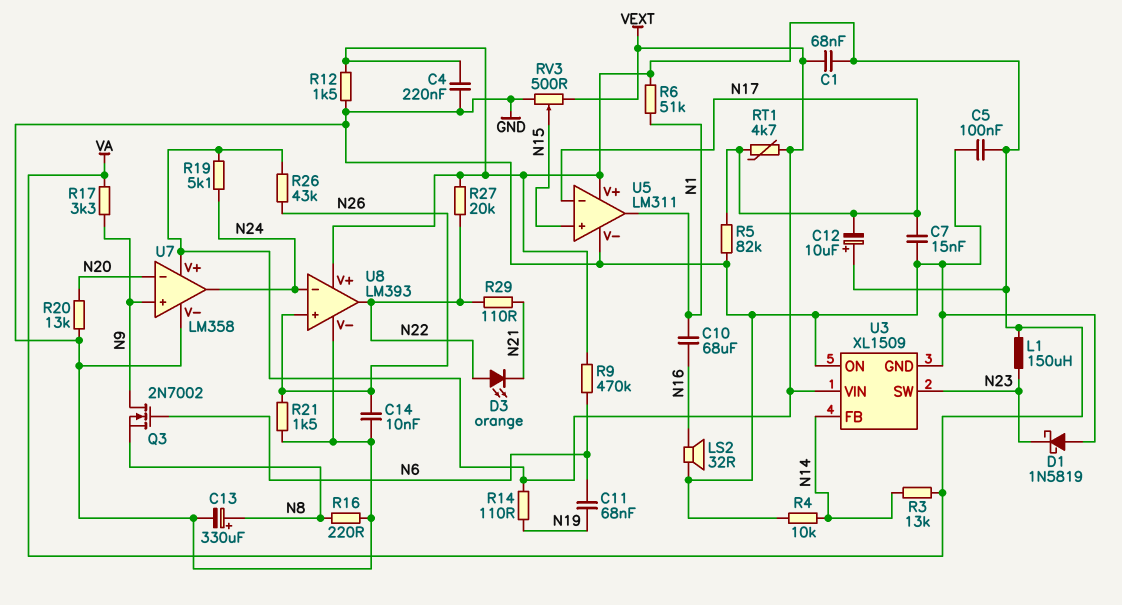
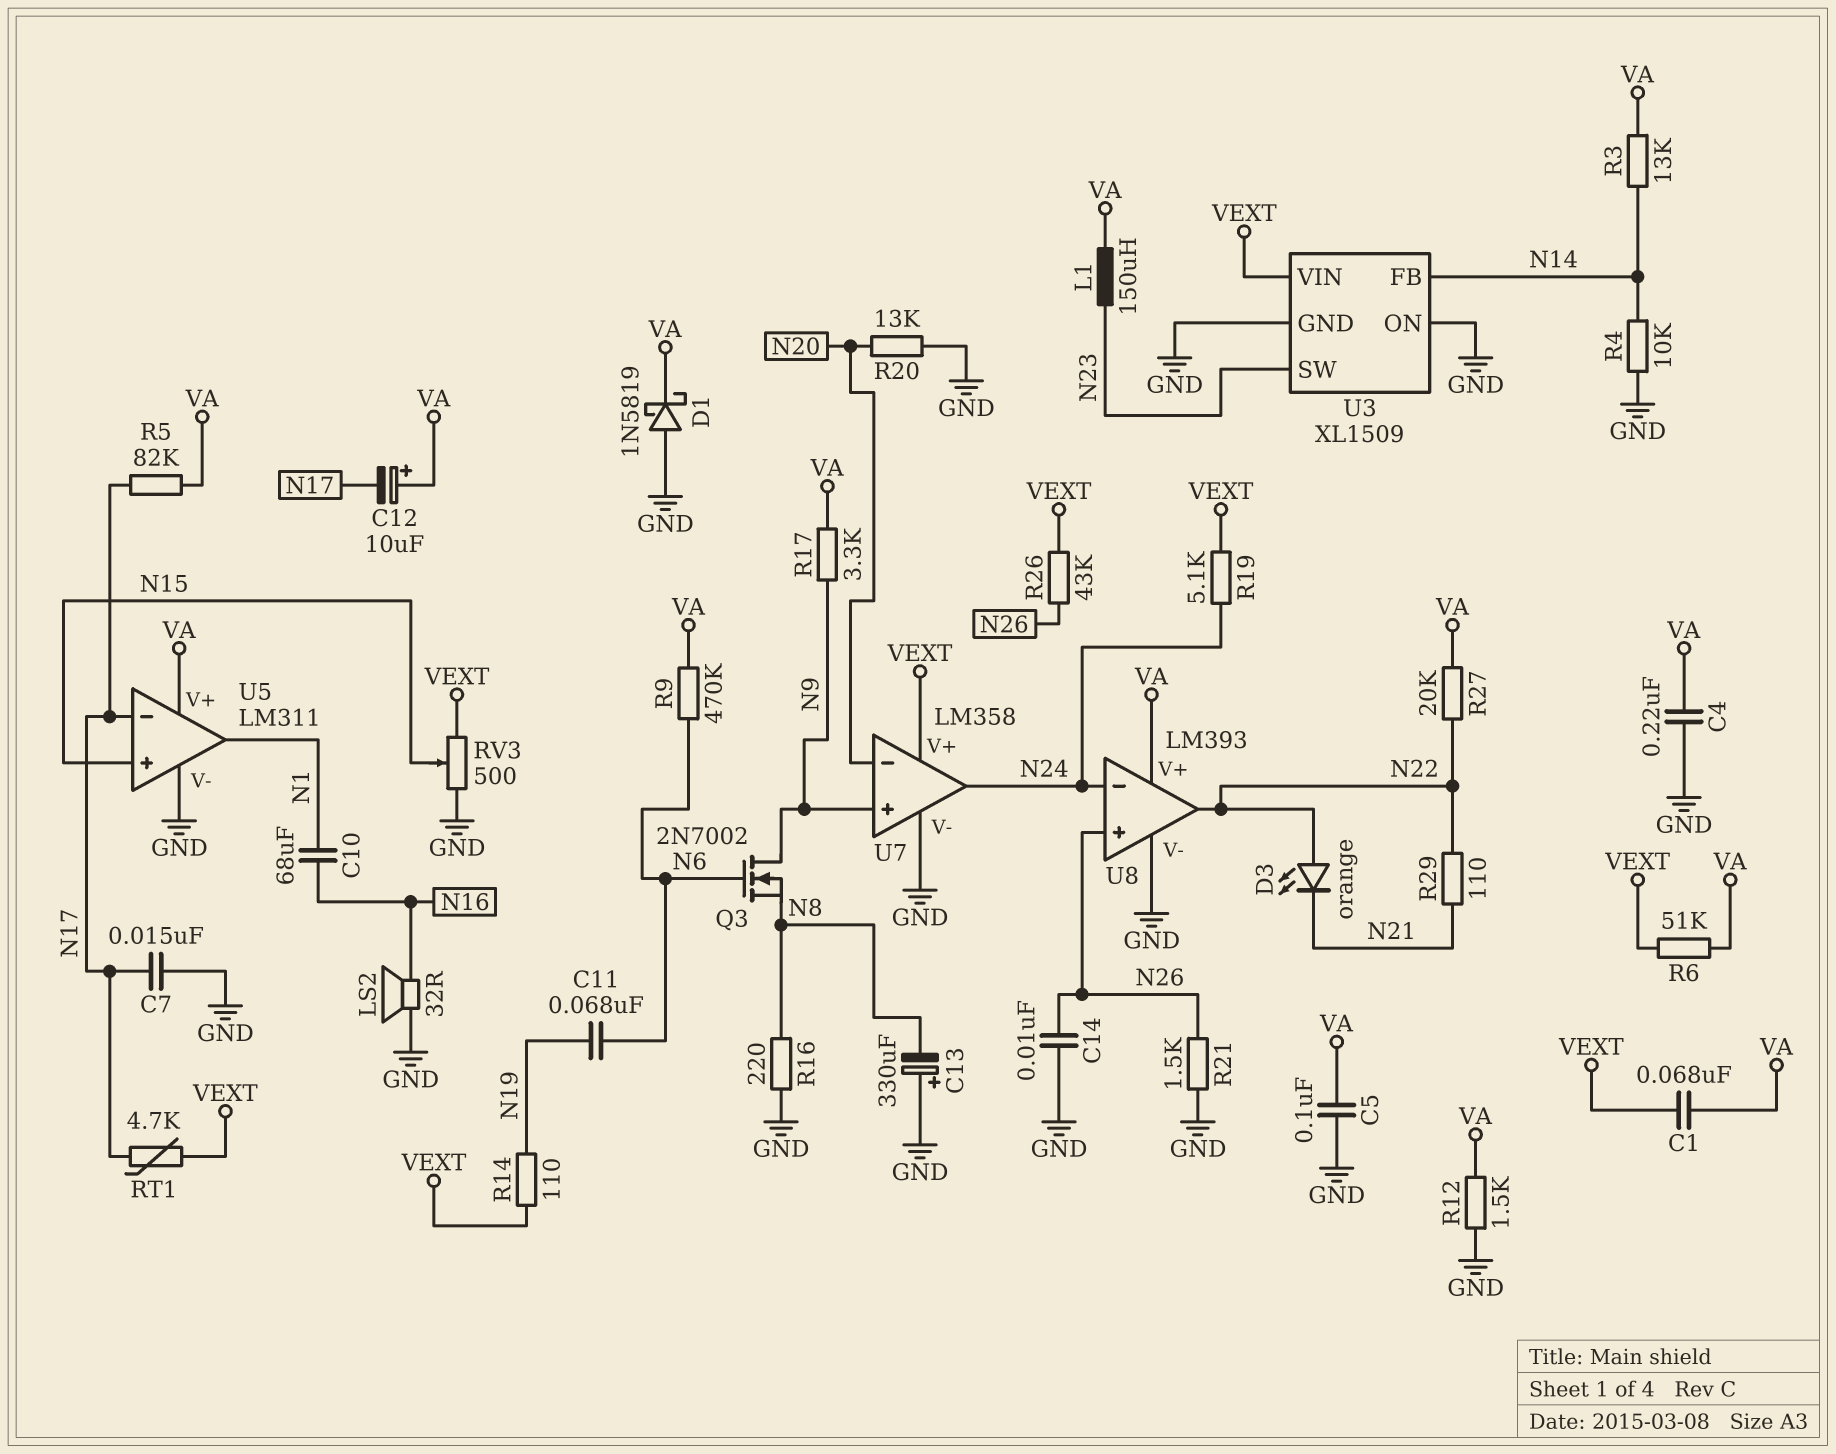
C13: 330uF (plus N8, minus GND) -> 330uF (plus GND, minus N8)
D1: schottky 1N5819 (A GND, K N23) -> schottky 1N5819 (A GND, K VA)
R5: 82k (GND, N17) -> 82k (N17, VA)
R6: 51k (N1, VA) -> 51k (VA, VEXT)

